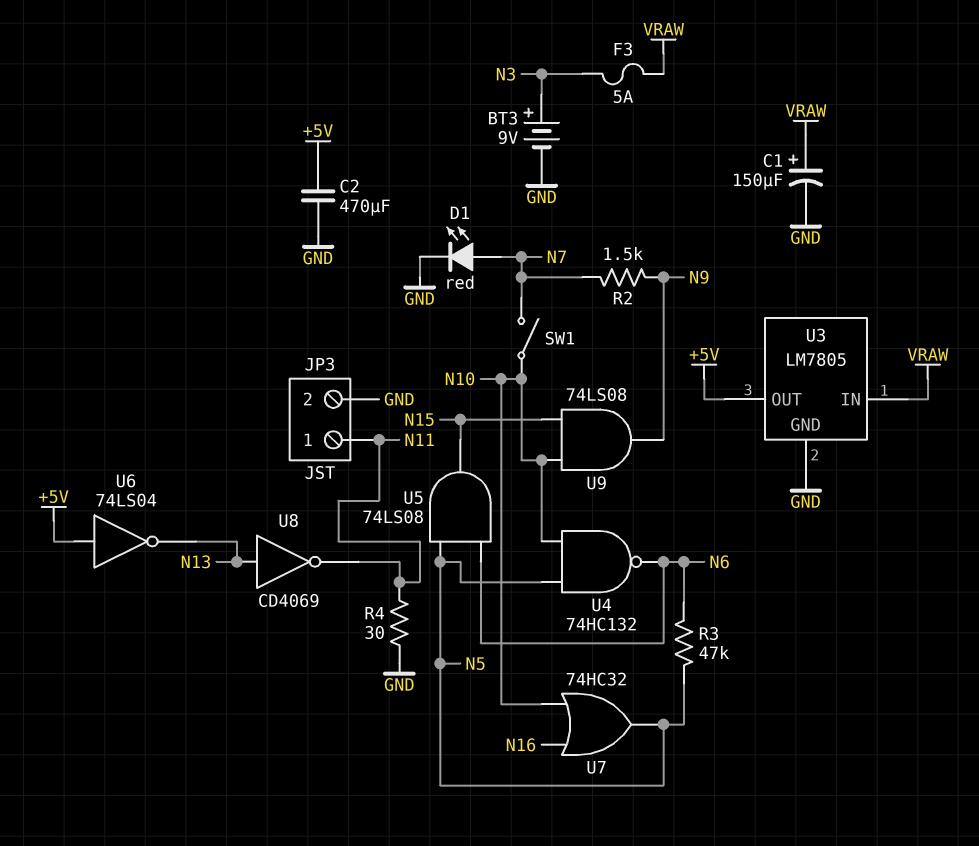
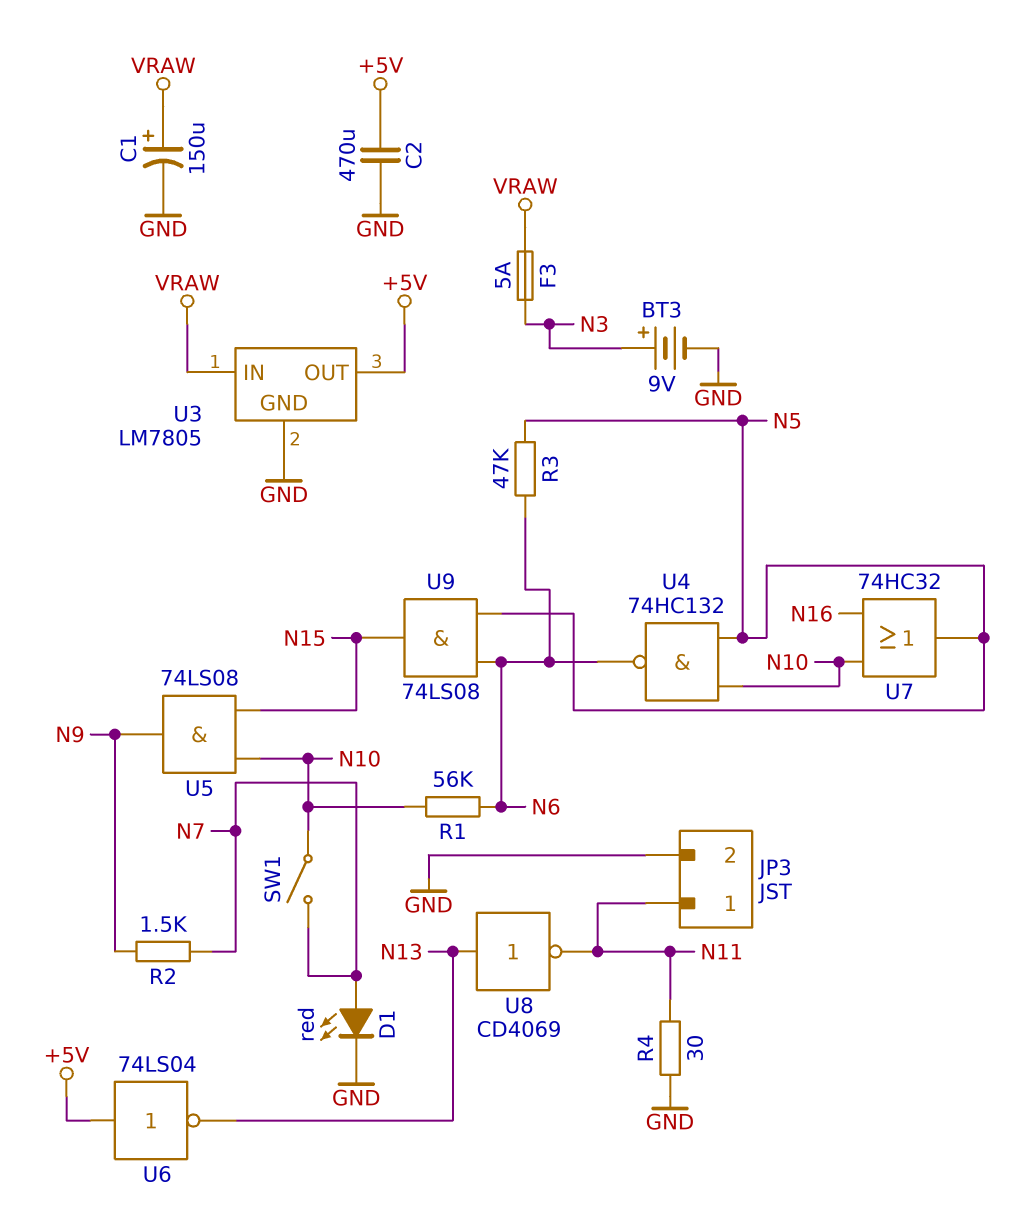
R1: none -> 56k (N6, N10)
U5: AND 74LS08 (in N5, in N6, out N15) -> AND 74LS08 (in N10, in N15, out N9)
U9: AND 74LS08 (in N10, in N15, out N9) -> AND 74LS08 (in N5, in N6, out N15)

